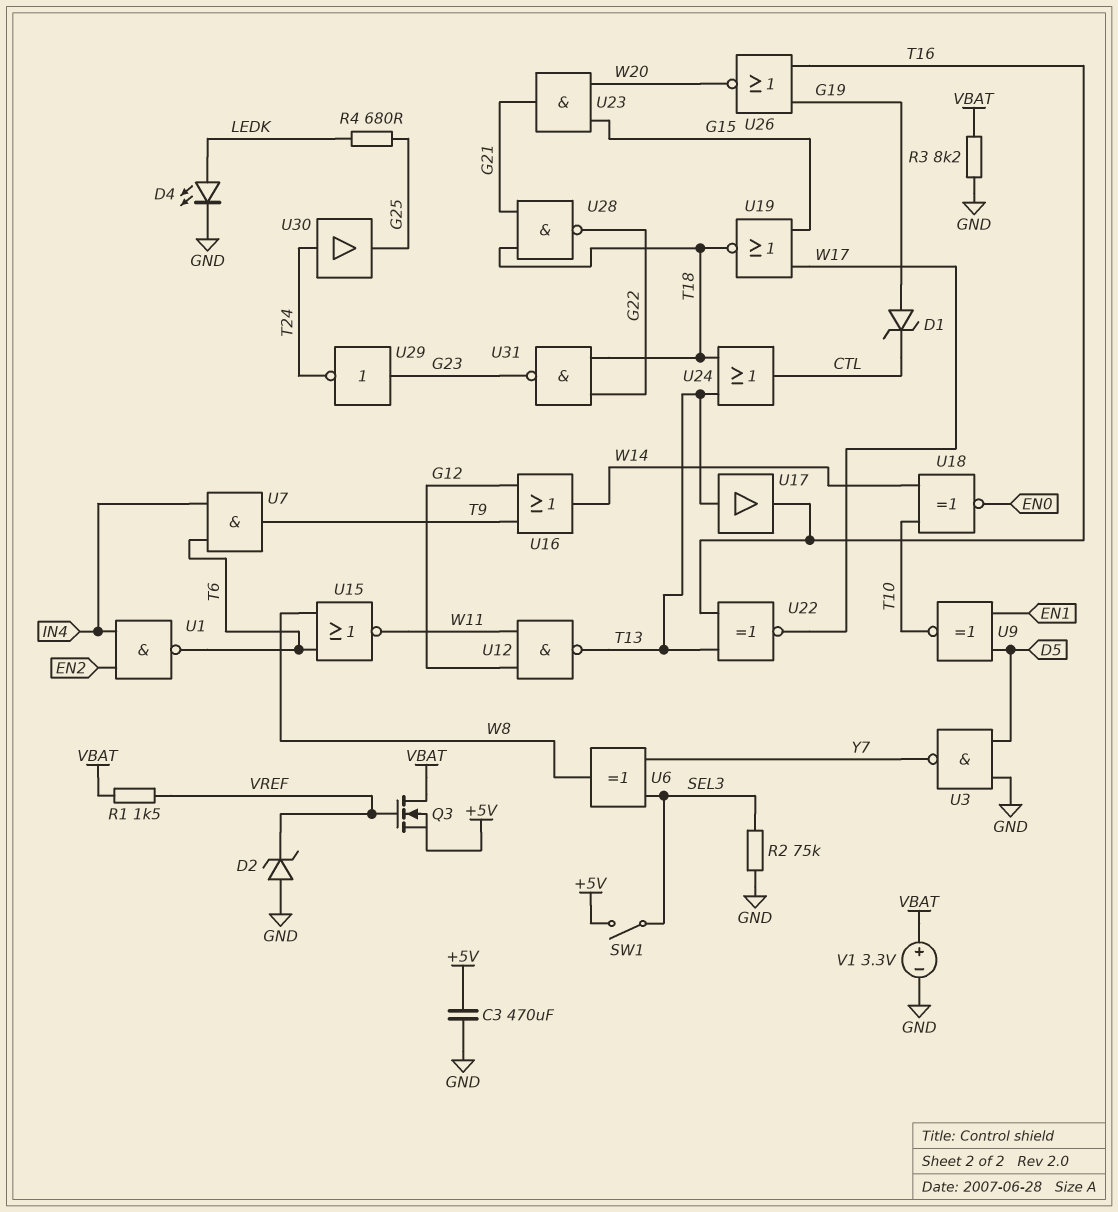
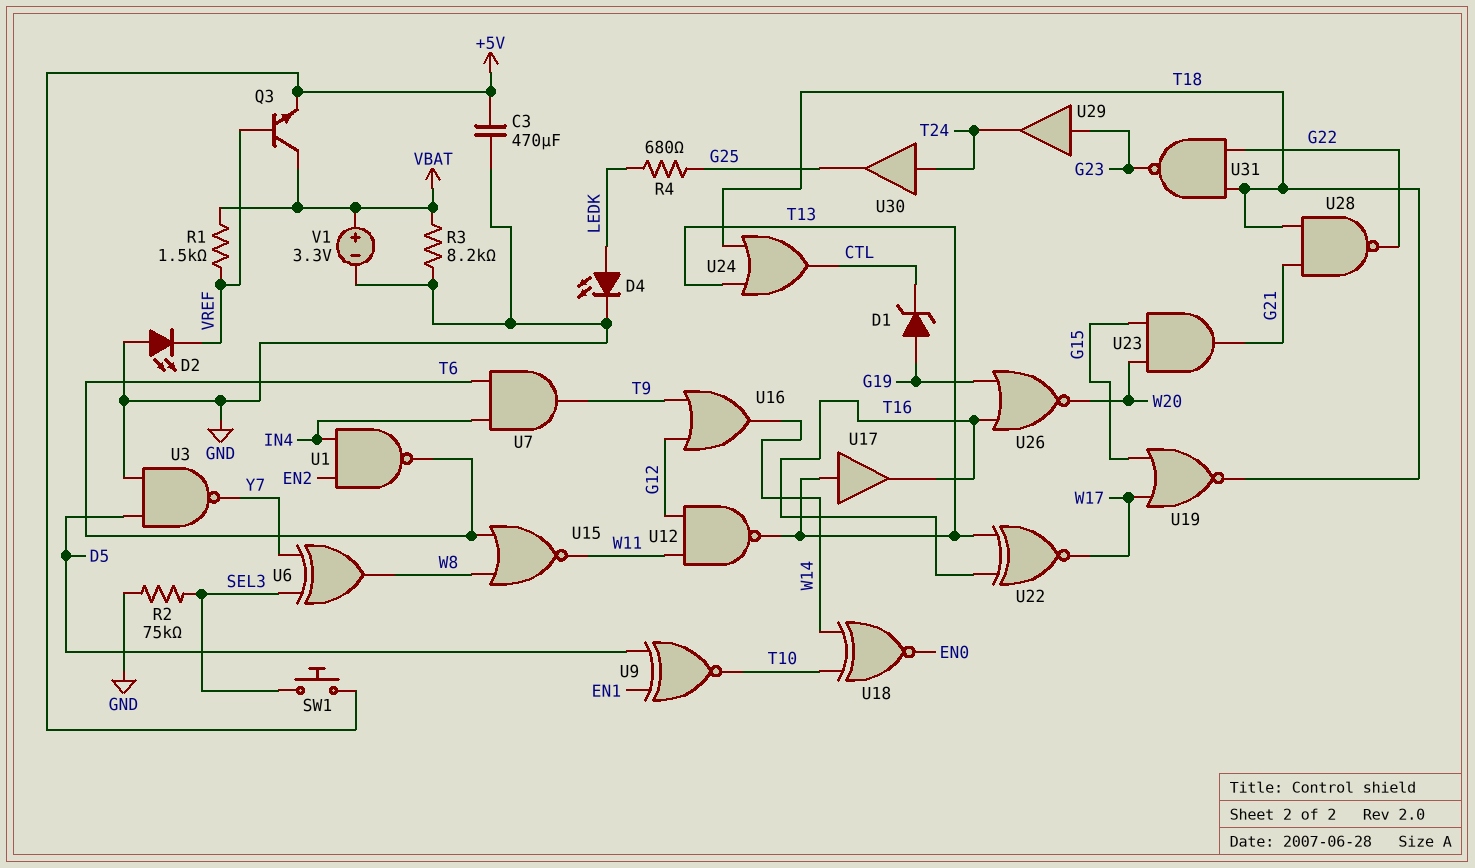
D2: zener (A GND, K VREF) -> LED (A GND, K VREF)
Q3: NMOS (G VREF, D VBAT, S +5V) -> NPN (B VREF, C VBAT, E +5V)
SW1: switch (+5V, SEL3) -> button (+5V, SEL3)
U29: NOT (in G23, out T24) -> buffer (in G23, out T24)

